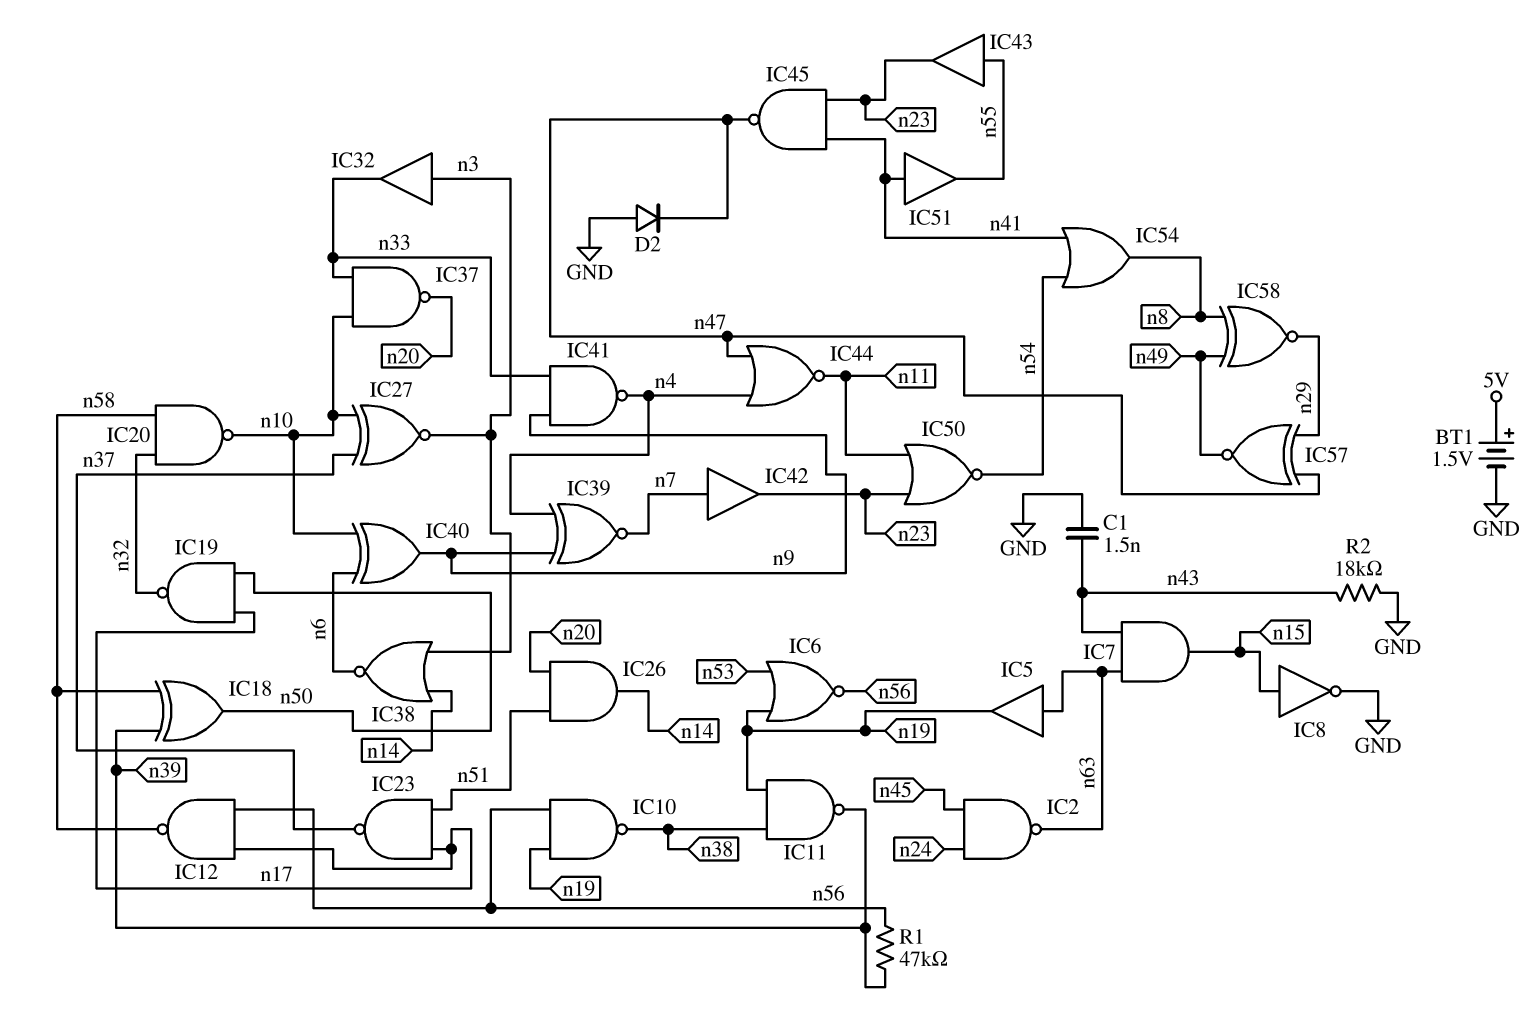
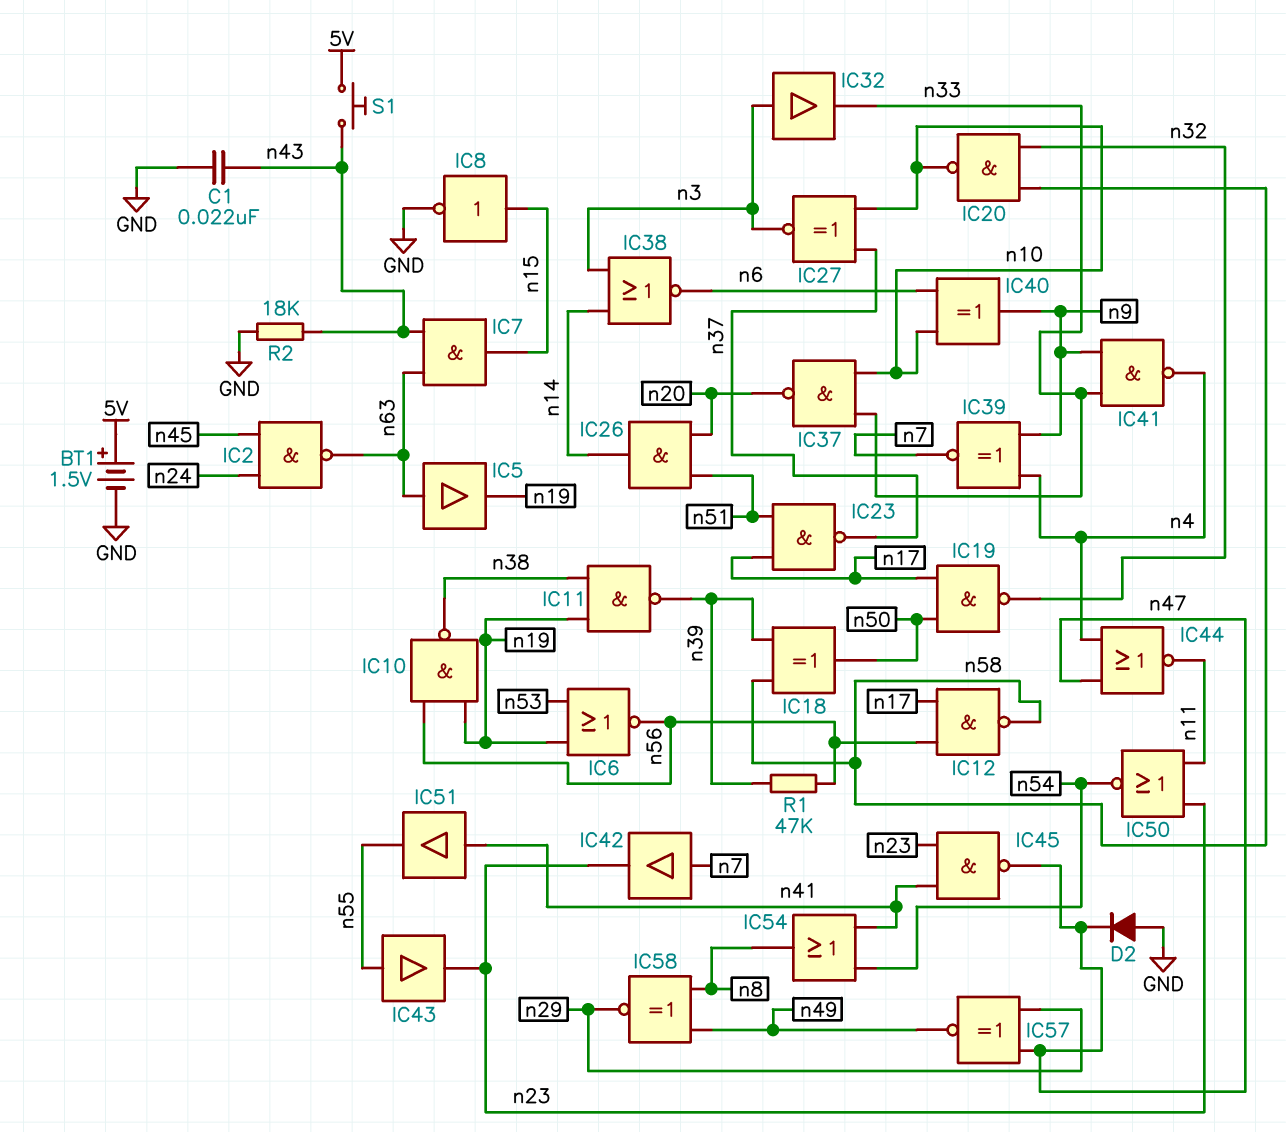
C1: 1.5nF (GND, n43) -> 22nF (GND, n43)
S1: none -> button (5V, n43)

